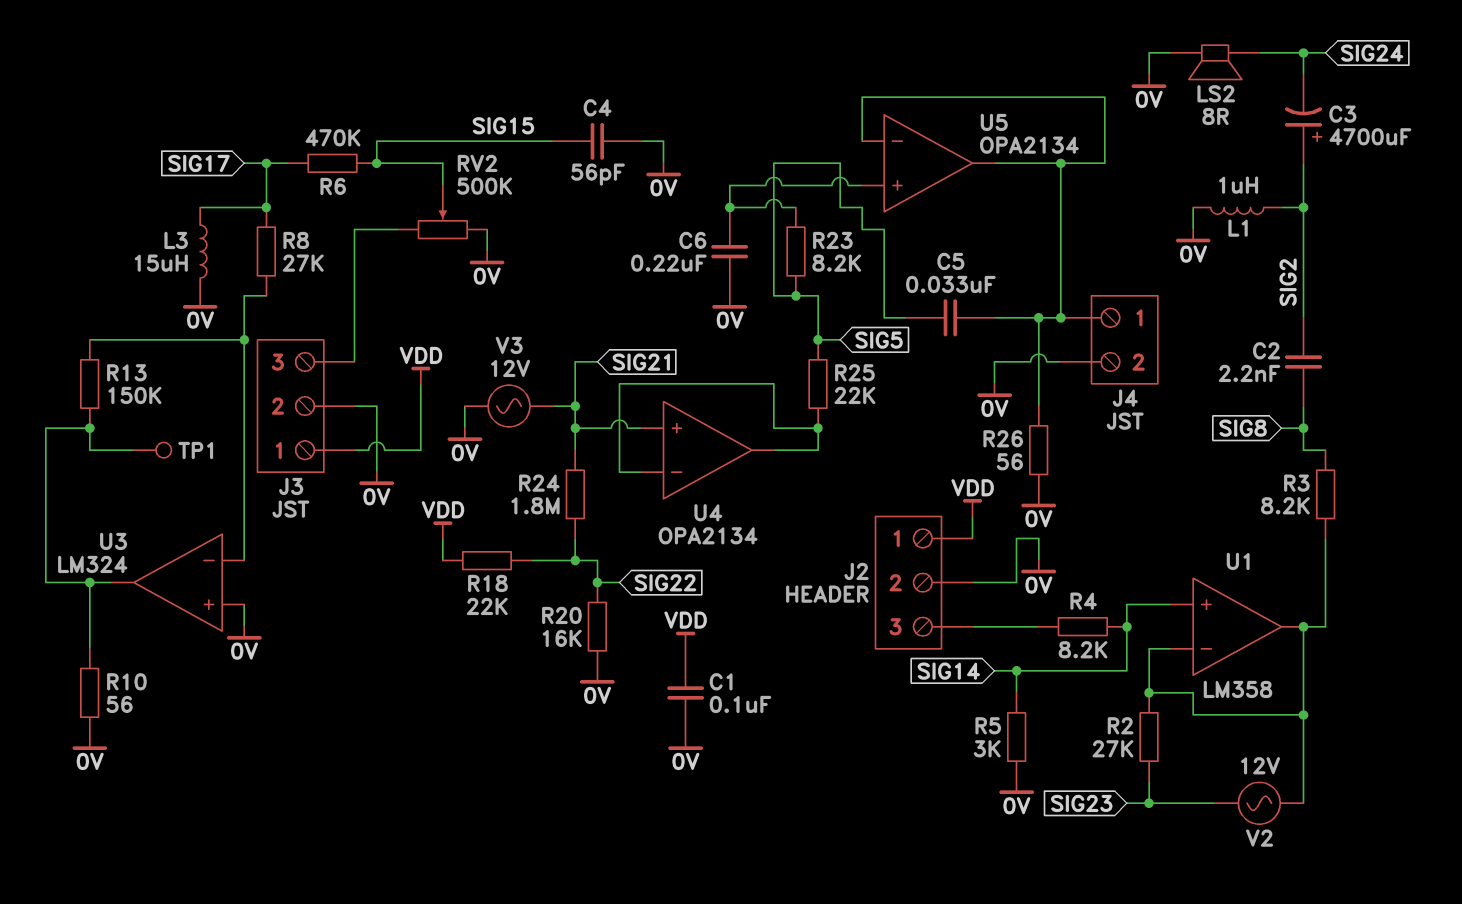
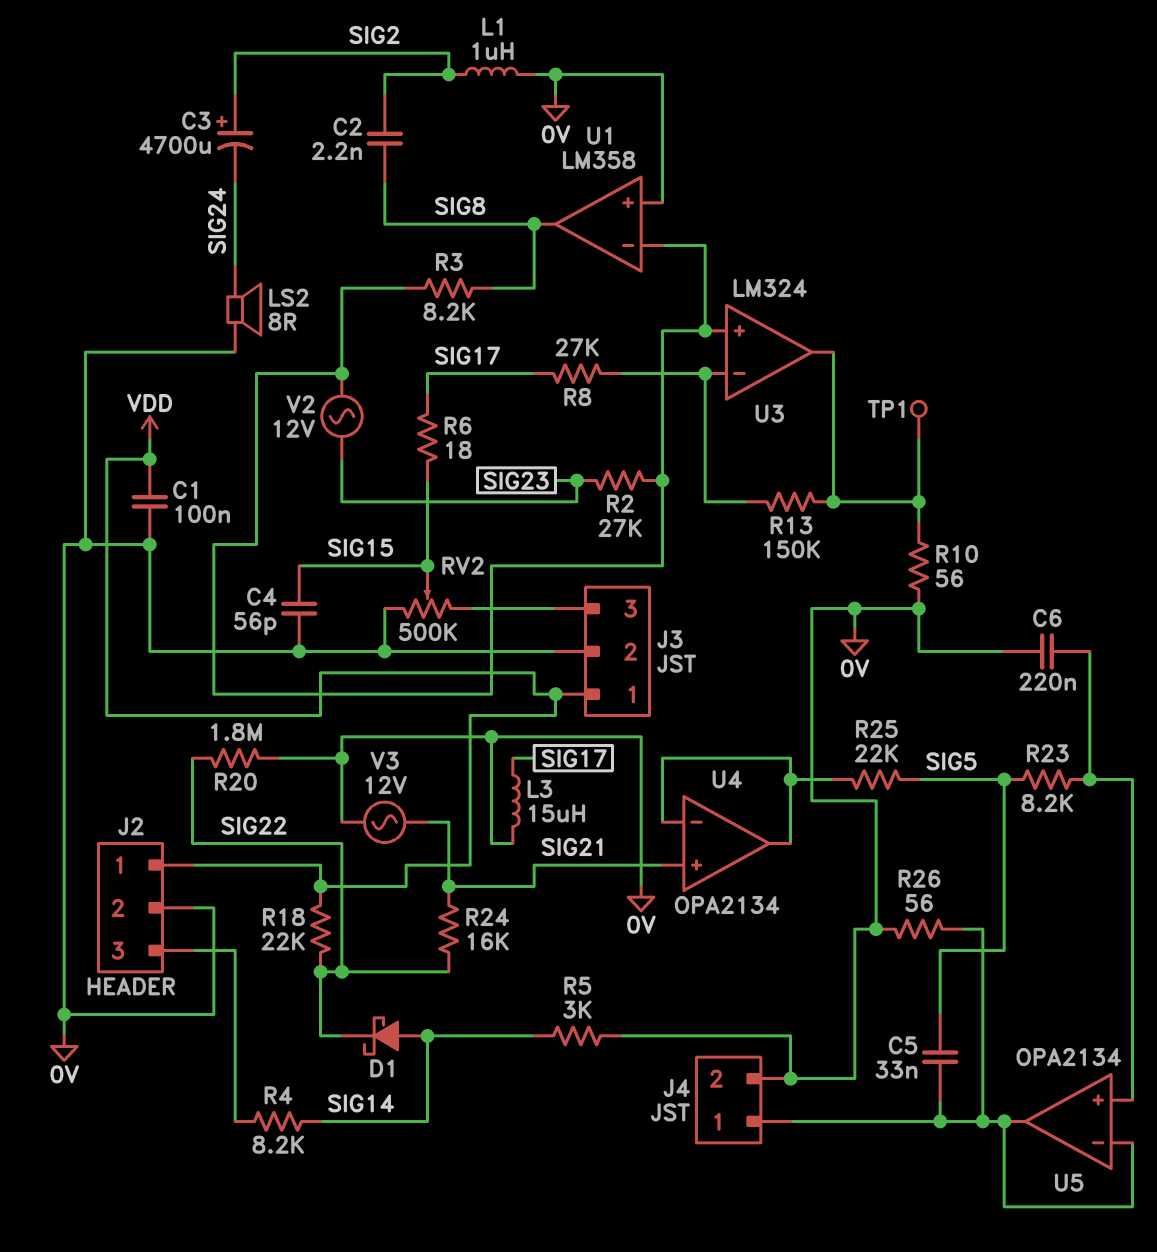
D1: none -> schottky (A SIG14, K SIG22)
R6: 470k (SIG15, SIG17) -> 18 (SIG15, SIG17)
R20: 16k (0V, SIG22) -> 1.8M (0V, SIG22)
R24: 1.8M (SIG21, SIG22) -> 16k (SIG21, SIG22)
U1 pin in+: SIG14 -> 0V
U1 pin out: U1/in- -> SIG8
U3 pin in+: 0V -> U1/in-

